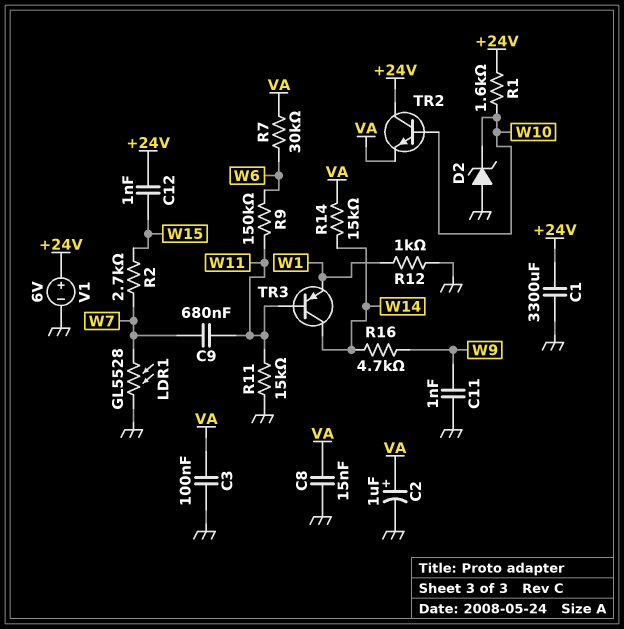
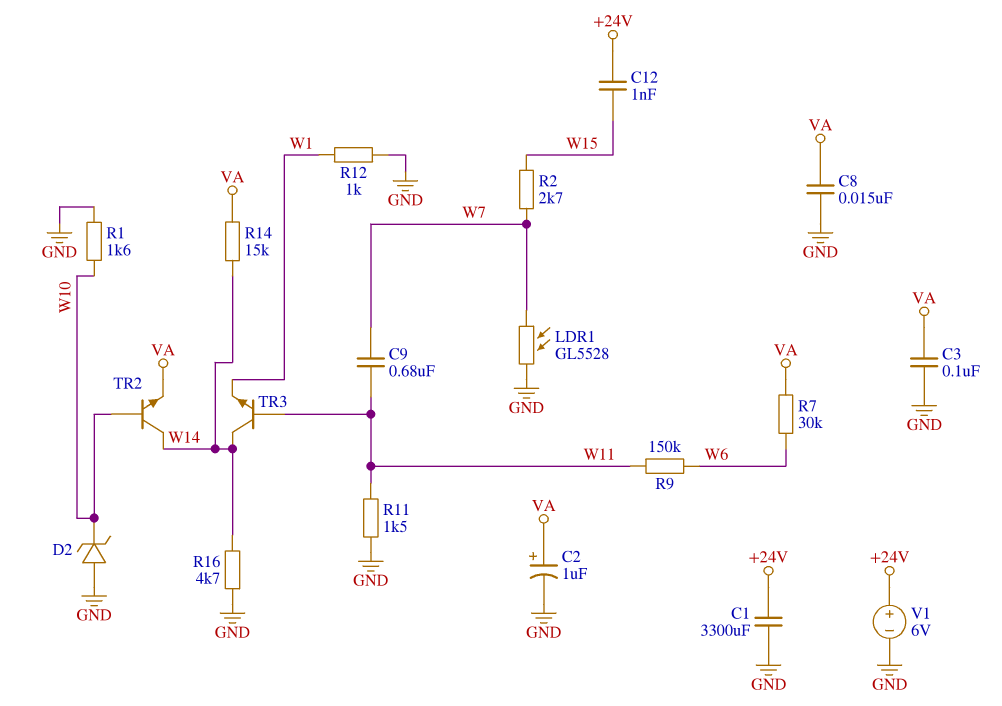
C11: 1nF (GND, W9) -> none
R1: 1.6k (+24V, W10) -> 1.6k (GND, W10)
R11: 15k (GND, W11) -> 1.5k (GND, W11)
R16: 4.7k (W9, W14) -> 4.7k (GND, W14)
TR2: NPN (B W10, C +24V, E VA) -> NPN (B W10, C W14, E VA)
TR3: PNP (B W11, C W14, E W1) -> NPN (B W11, C W14, E W1)

